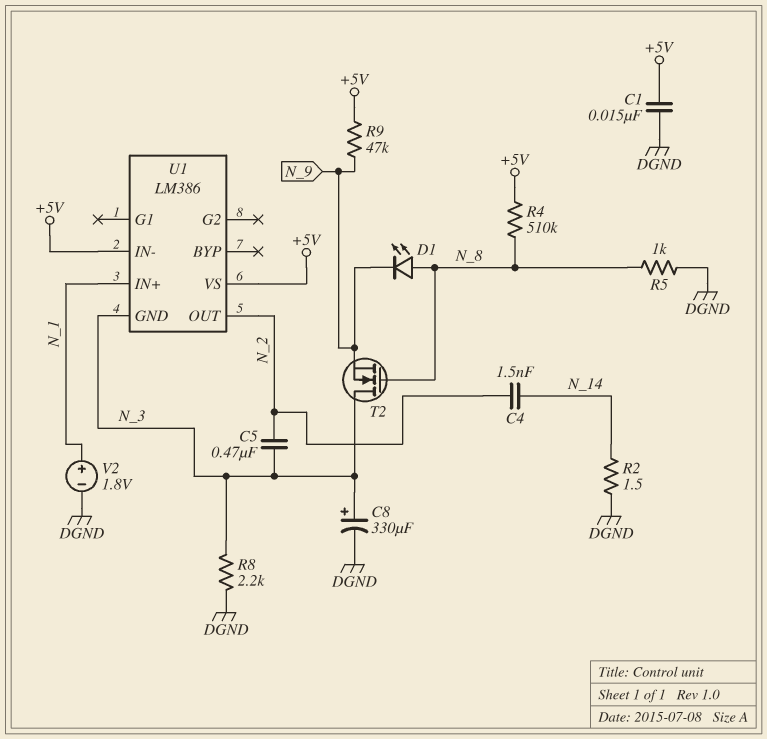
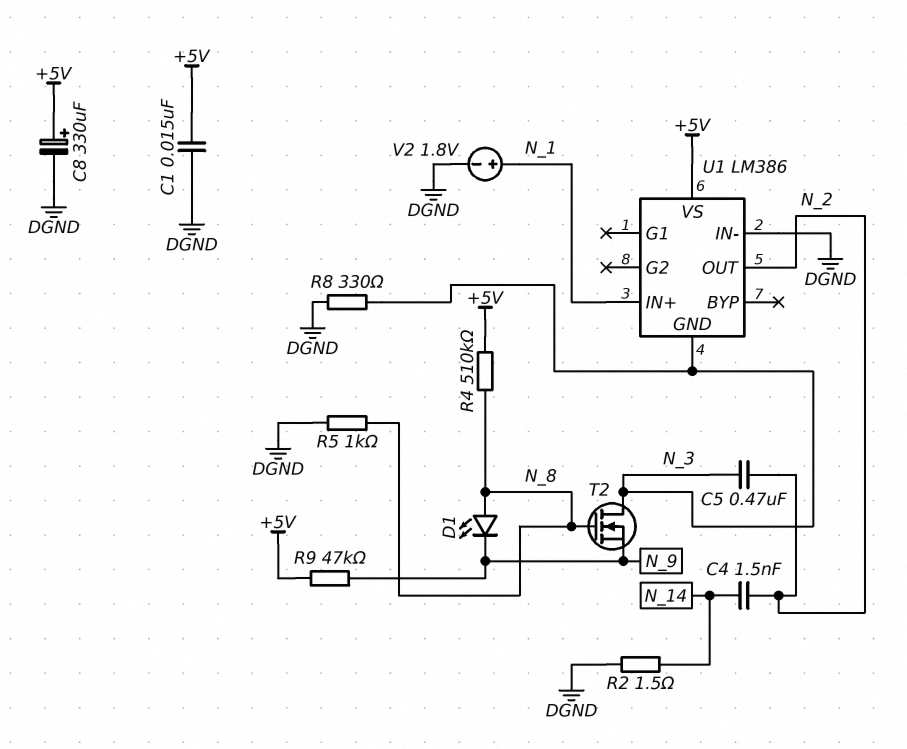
C8: 330uF (plus N_3, minus DGND) -> 330uF (plus +5V, minus DGND)
R8: 2.2k (DGND, N_3) -> 330 (DGND, N_3)
U1 pin IN-: +5V -> DGND

